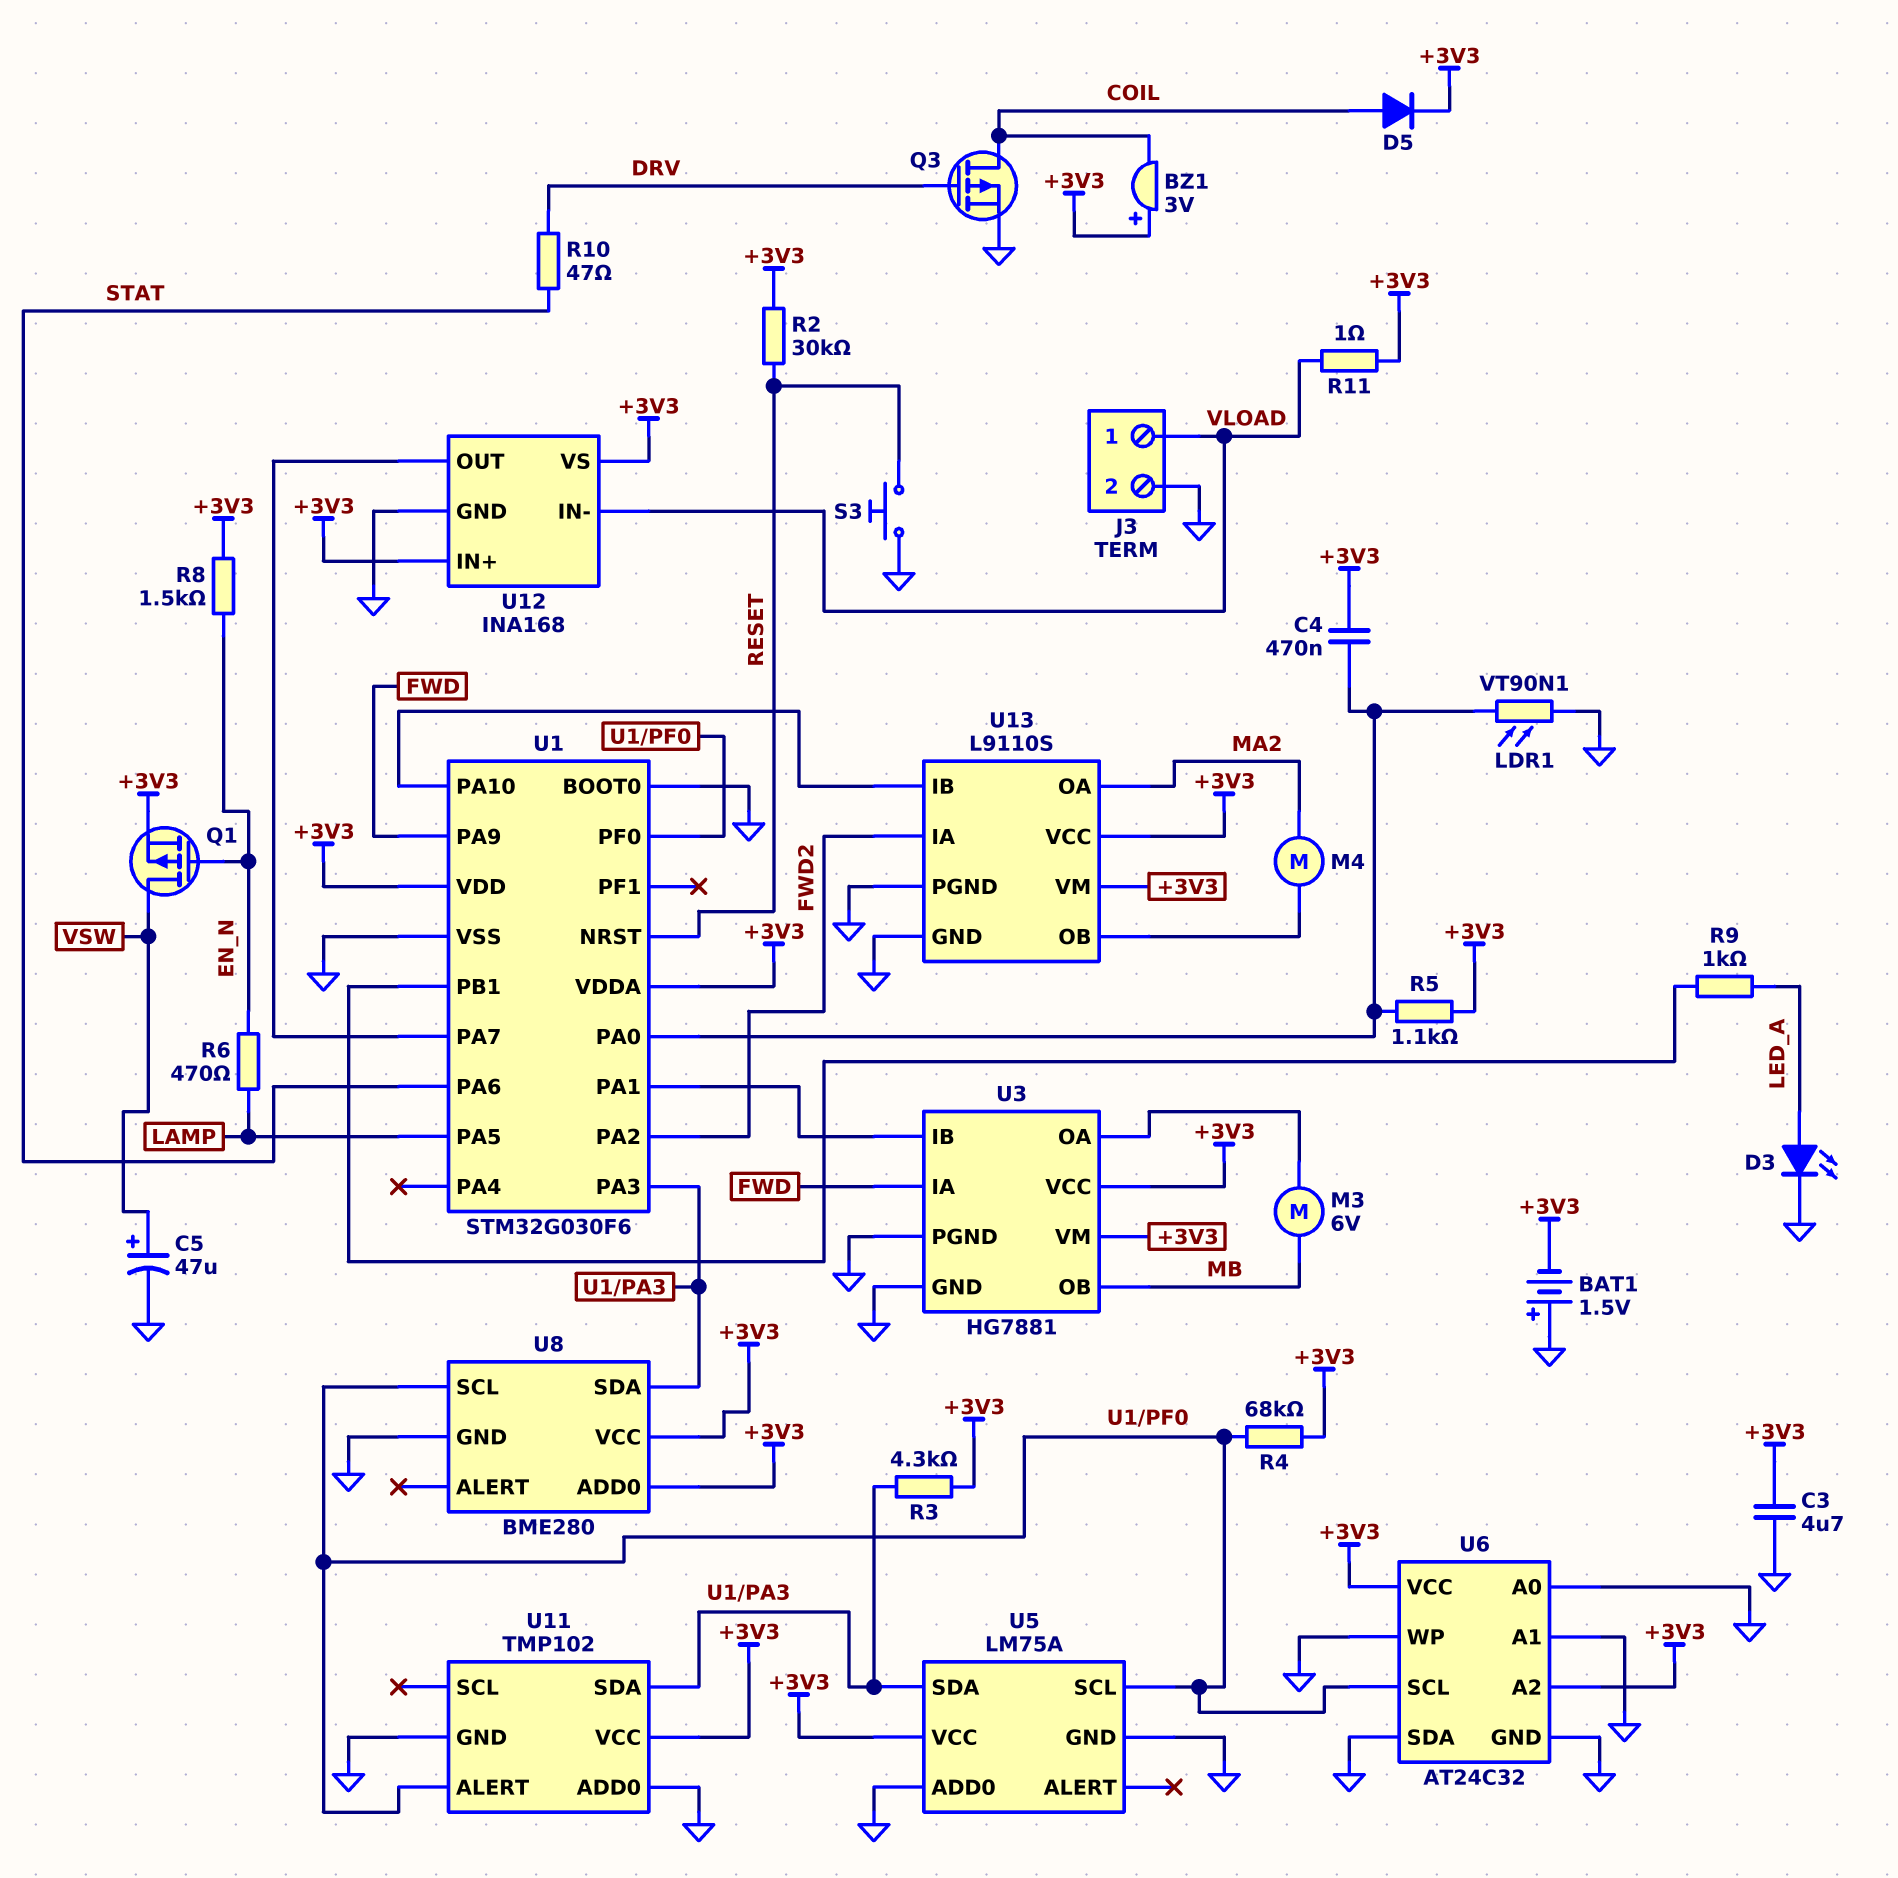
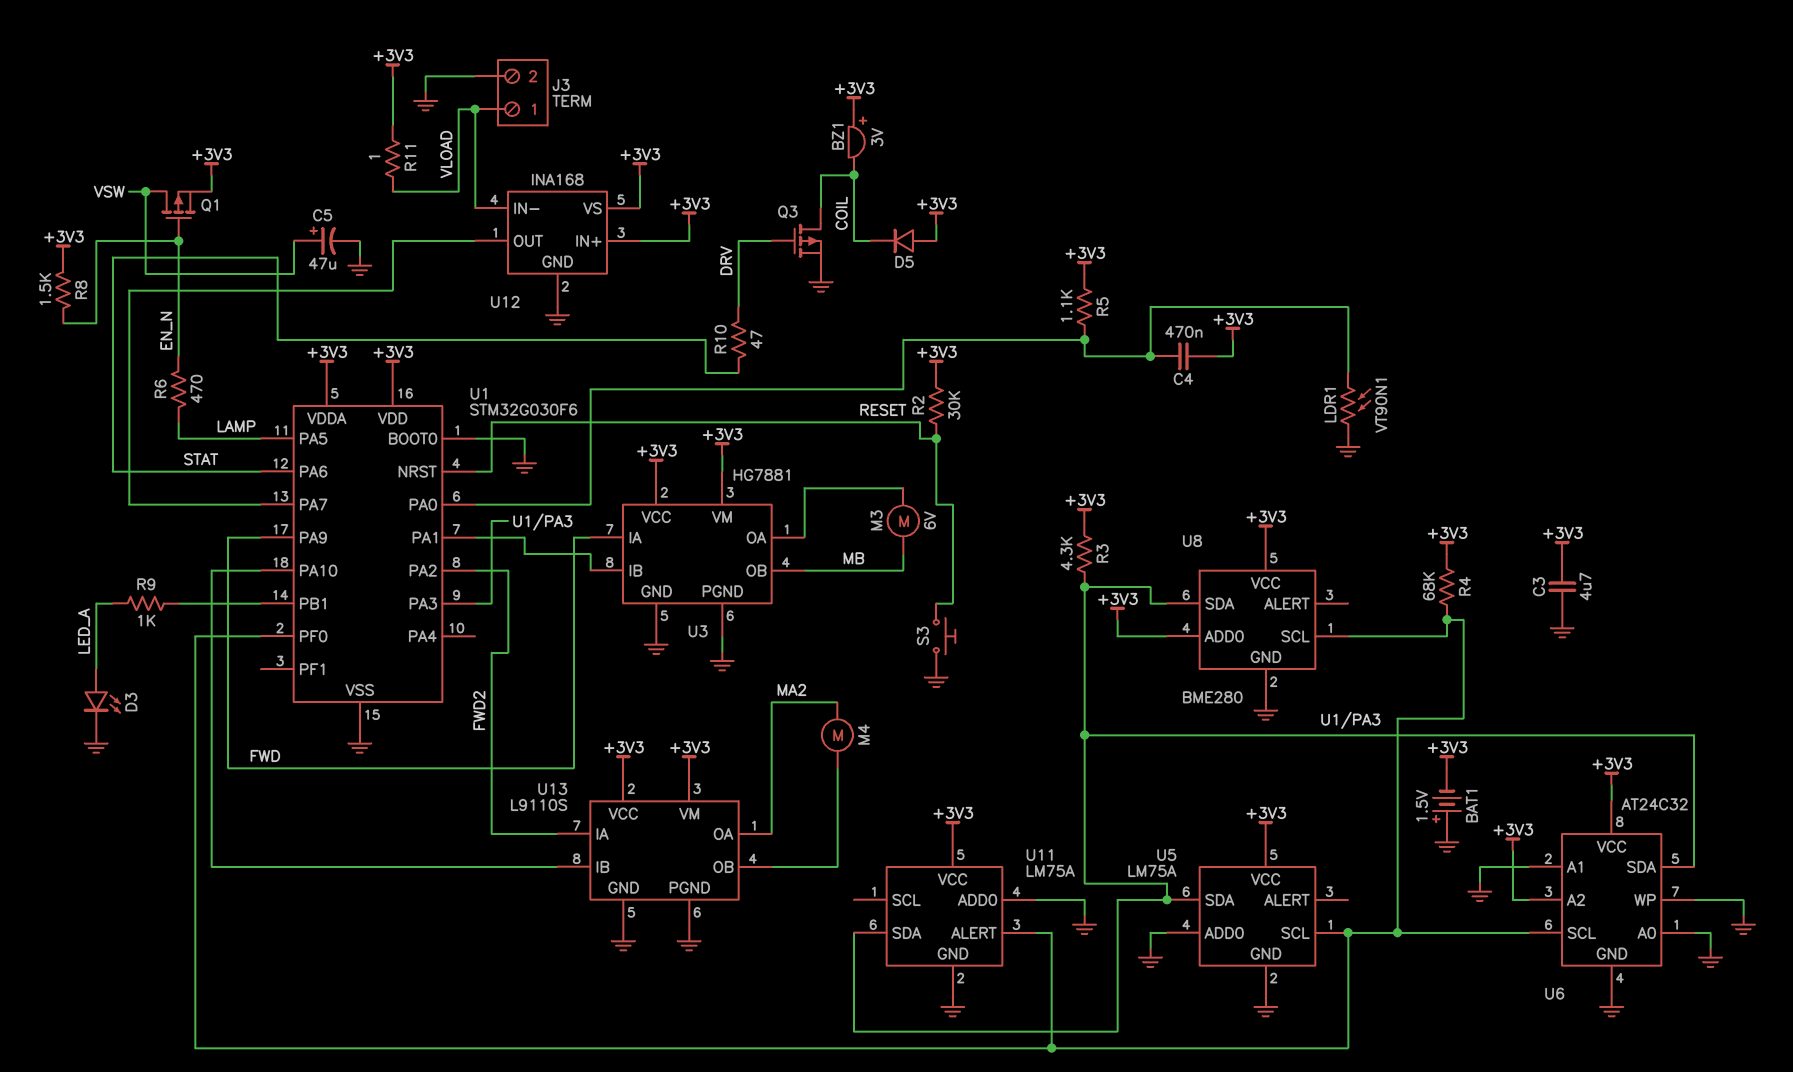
D5: diode (A COIL, K +3V3) -> diode (A +3V3, K COIL)
U6 pin SDA: GND -> U1/PA3
U11: TMP102 -> LM75A

